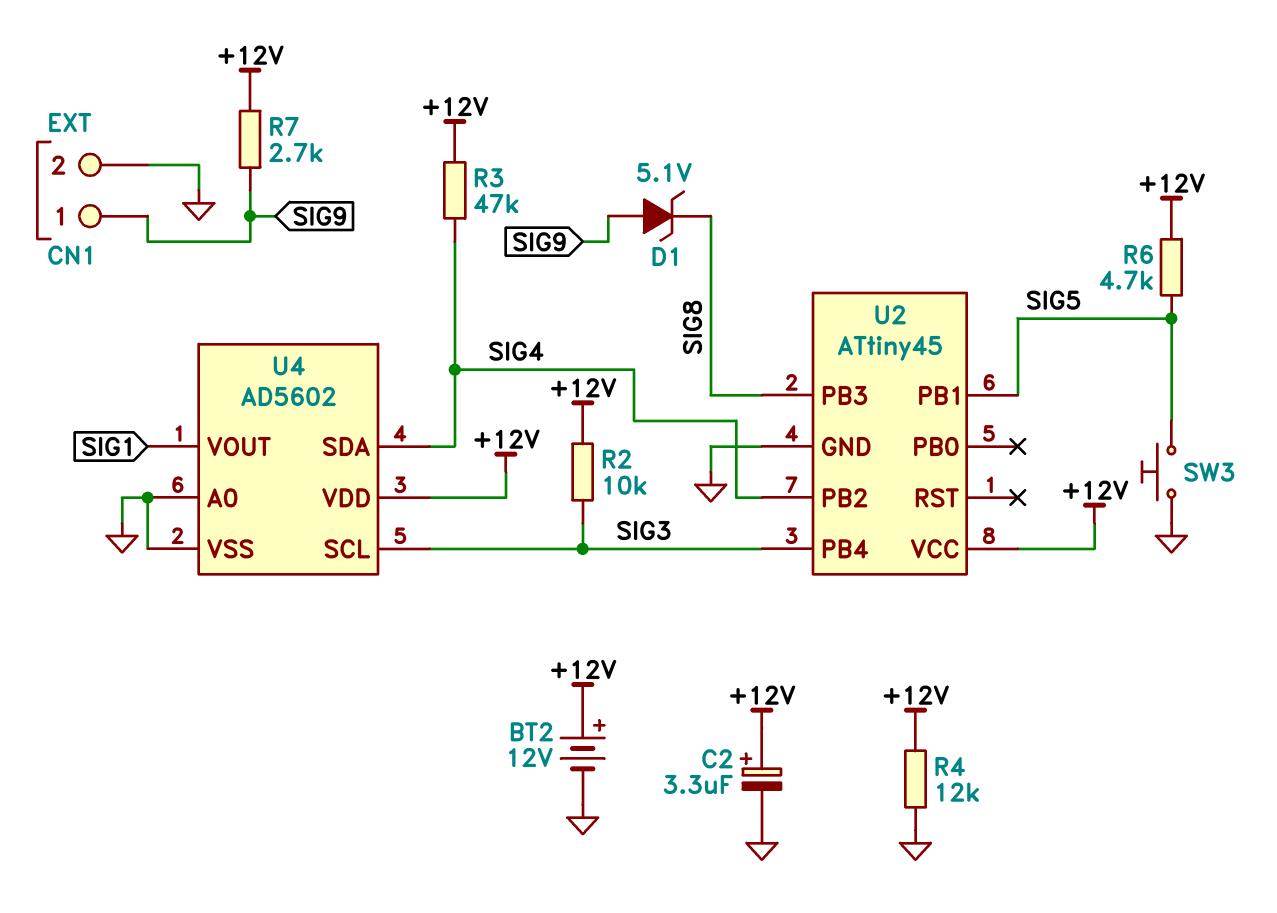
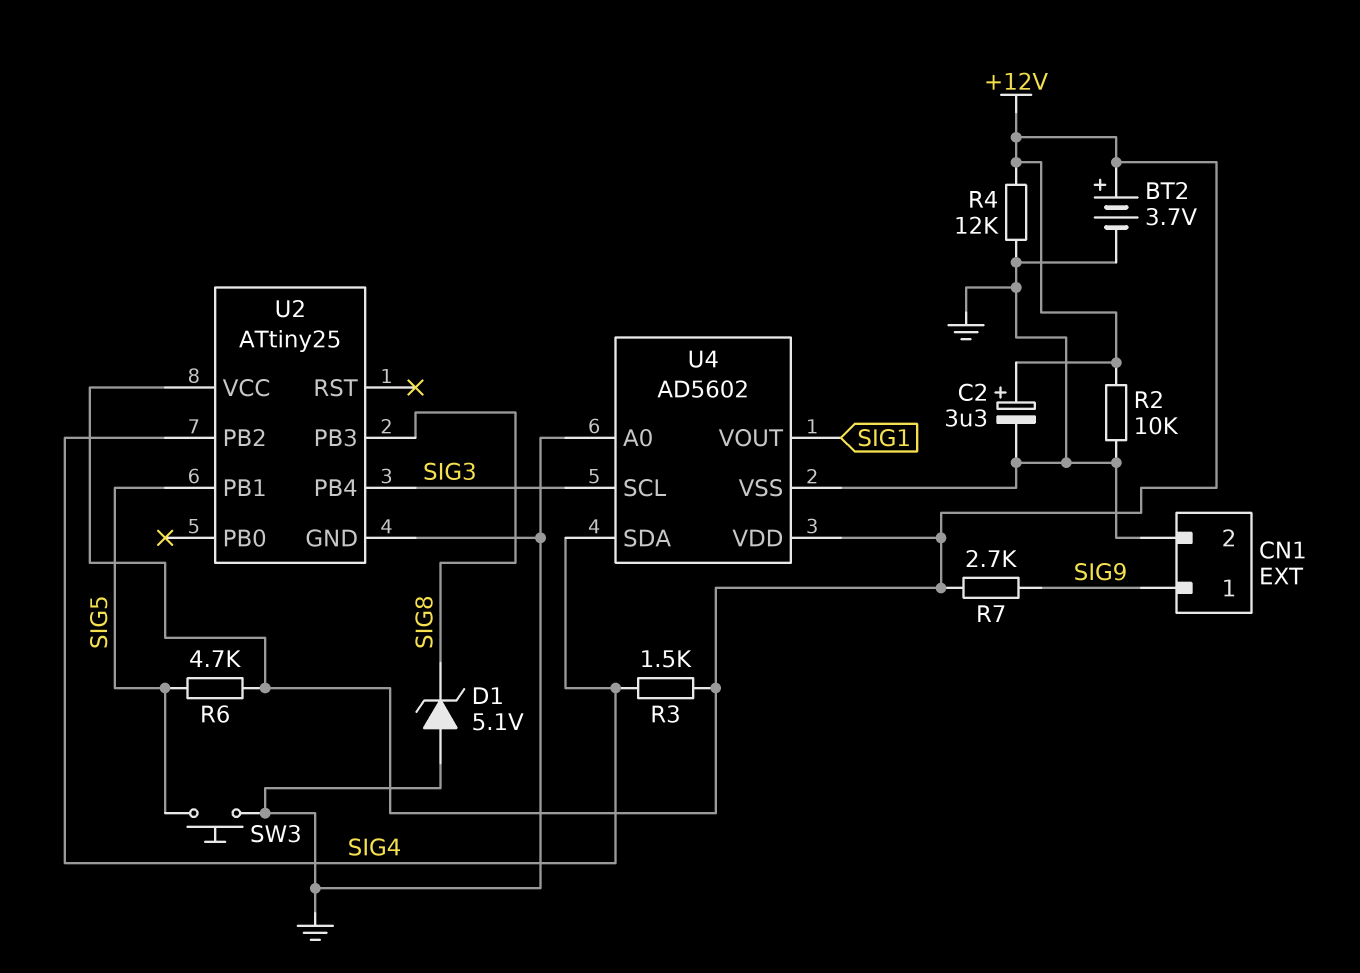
BT2: 12V (plus +12V, minus GND) -> 3.7V (plus +12V, minus GND)
D1: zener 5.1V (A SIG9, K SIG8) -> zener 5.1V (A GND, K SIG8)
R2: 10k (+12V, SIG3) -> 10k (+12V, GND)
R3: 47k (+12V, SIG4) -> 1.5k (+12V, SIG4)
U2: ATtiny45 -> ATtiny25

